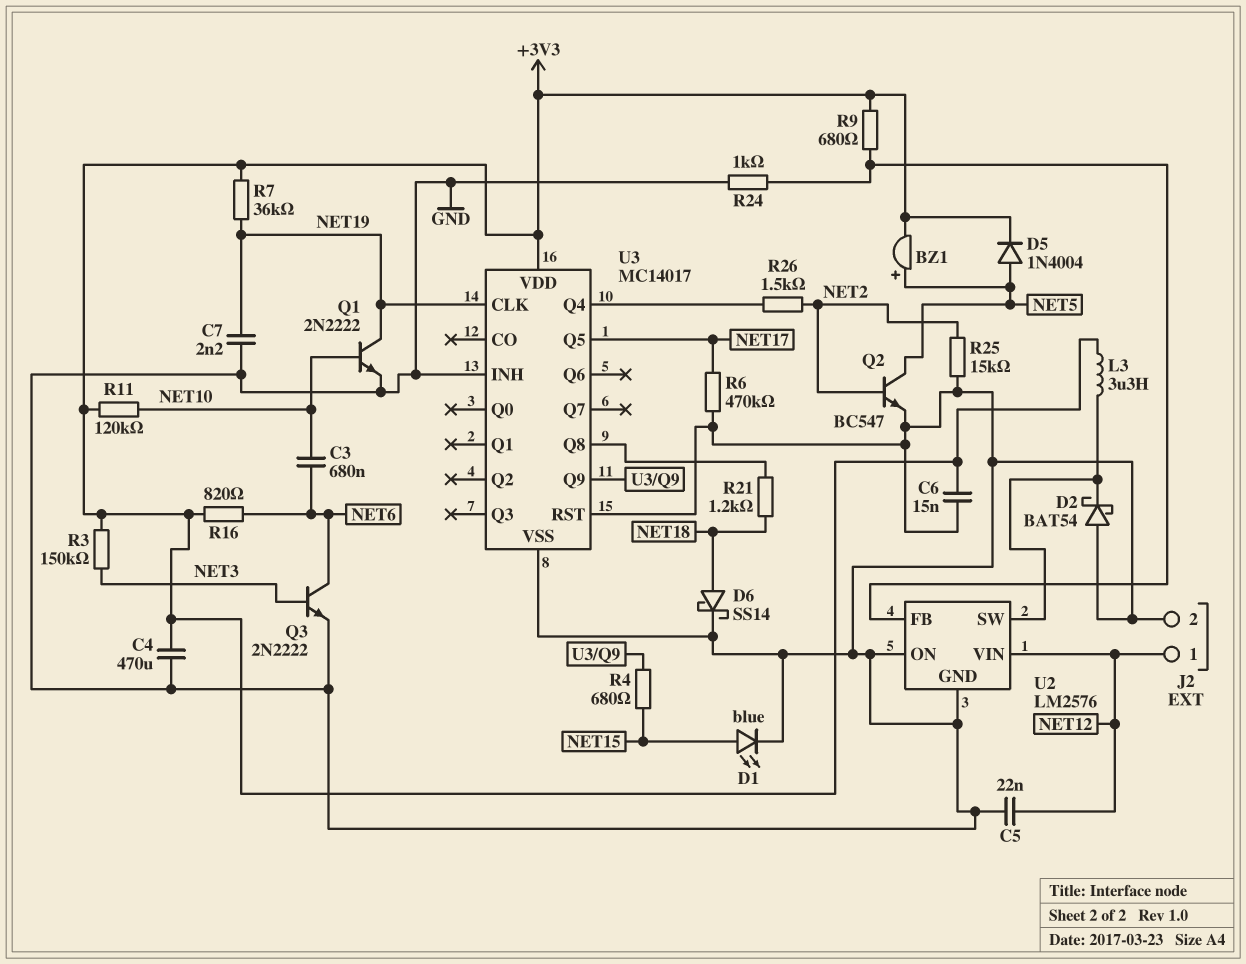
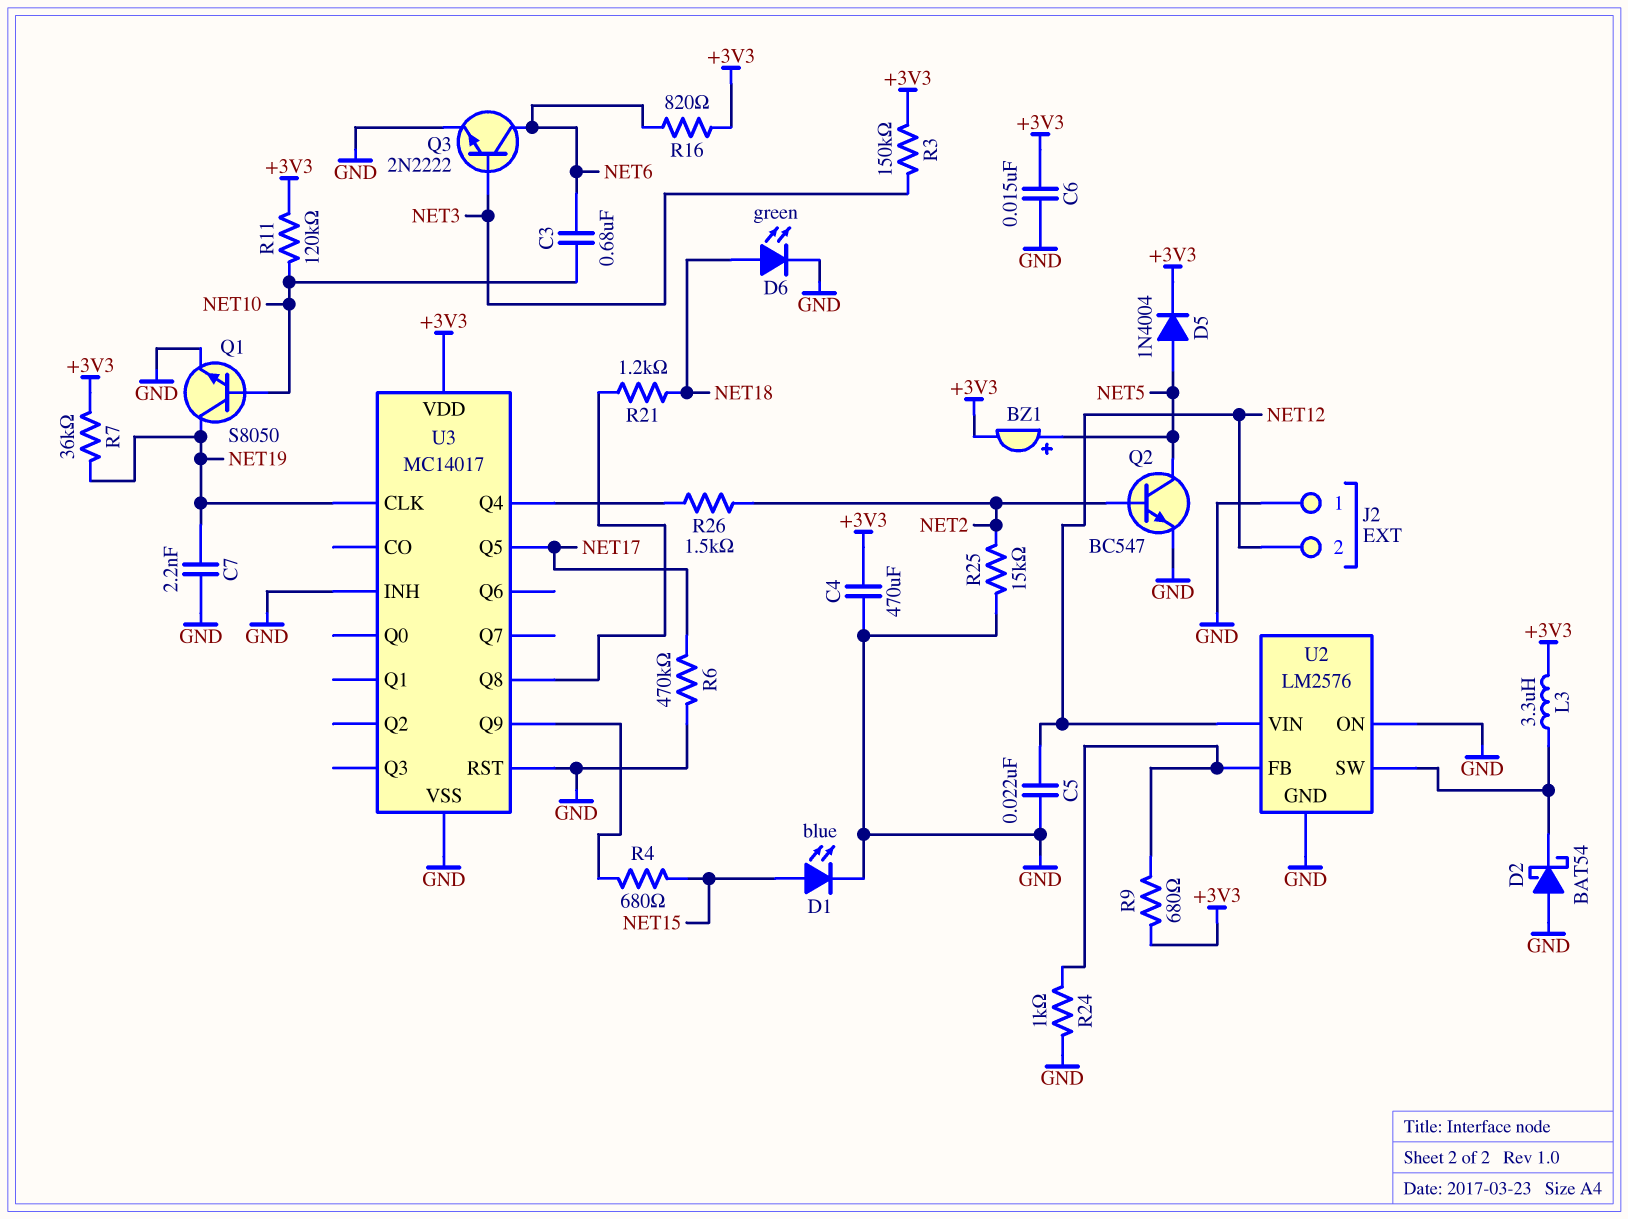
D6: schottky SS14 (A NET18, K GND) -> LED green (A NET18, K GND)
J2 pin 1: NET12 -> GND
J2 pin 2: GND -> NET12
Q1: NPN 2N2222 (B NET10, C NET19, E GND) -> NPN S8050 (B NET10, C NET19, E GND)

